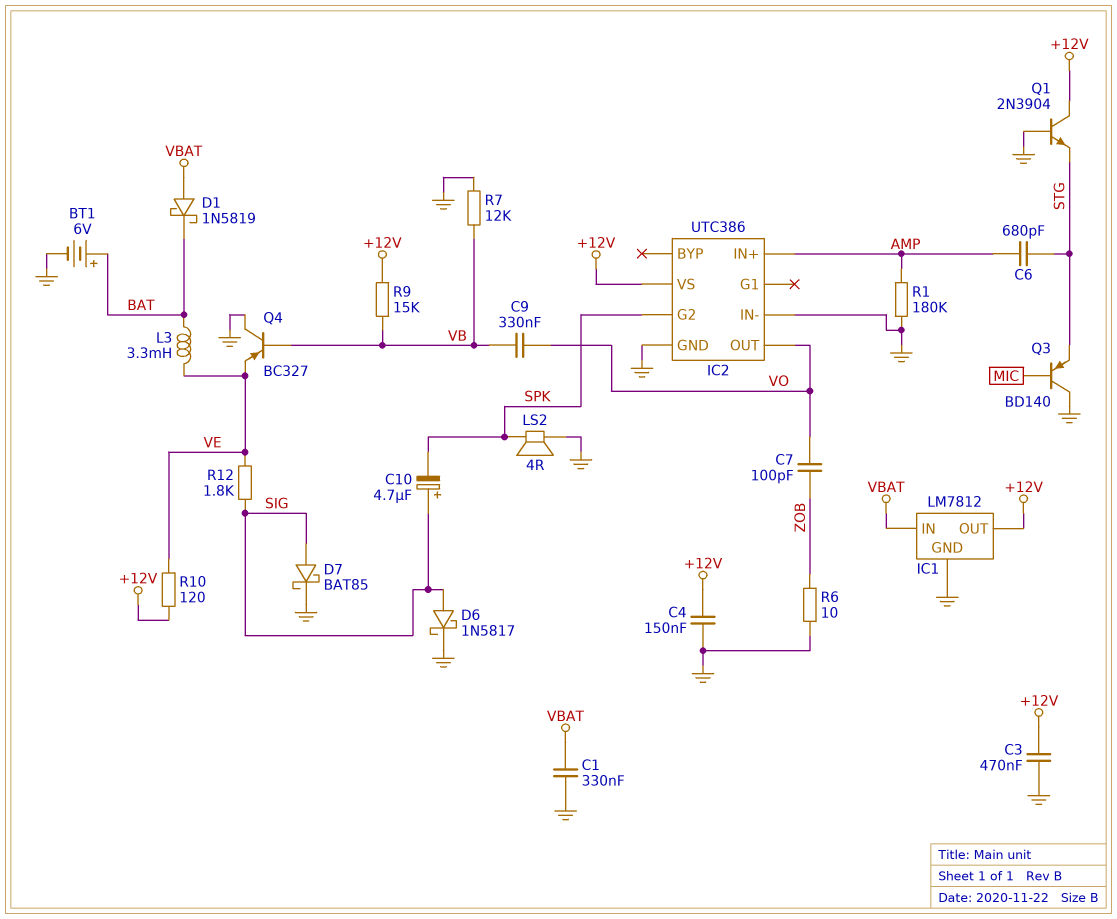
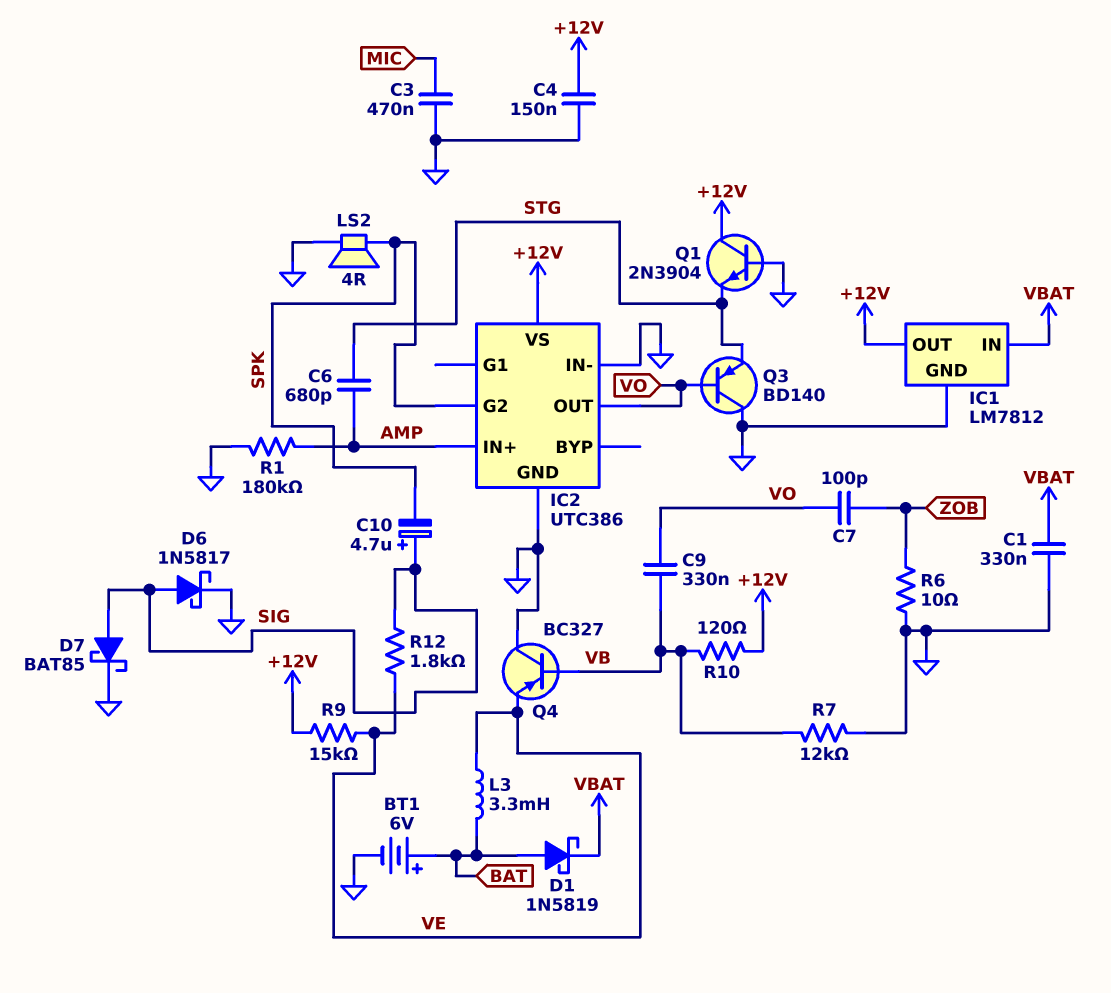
C3: 470nF (+12V, GND) -> 470nF (GND, MIC)
D1: schottky 1N5819 (A VBAT, K BAT) -> schottky 1N5819 (A BAT, K VBAT)
Q3: PNP BD140 (B MIC, C GND, E STG) -> PNP BD140 (B VO, C GND, E STG)
R9: 15k (+12V, VB) -> 15k (+12V, VE)
R10: 120 (+12V, VE) -> 120 (+12V, VB)

